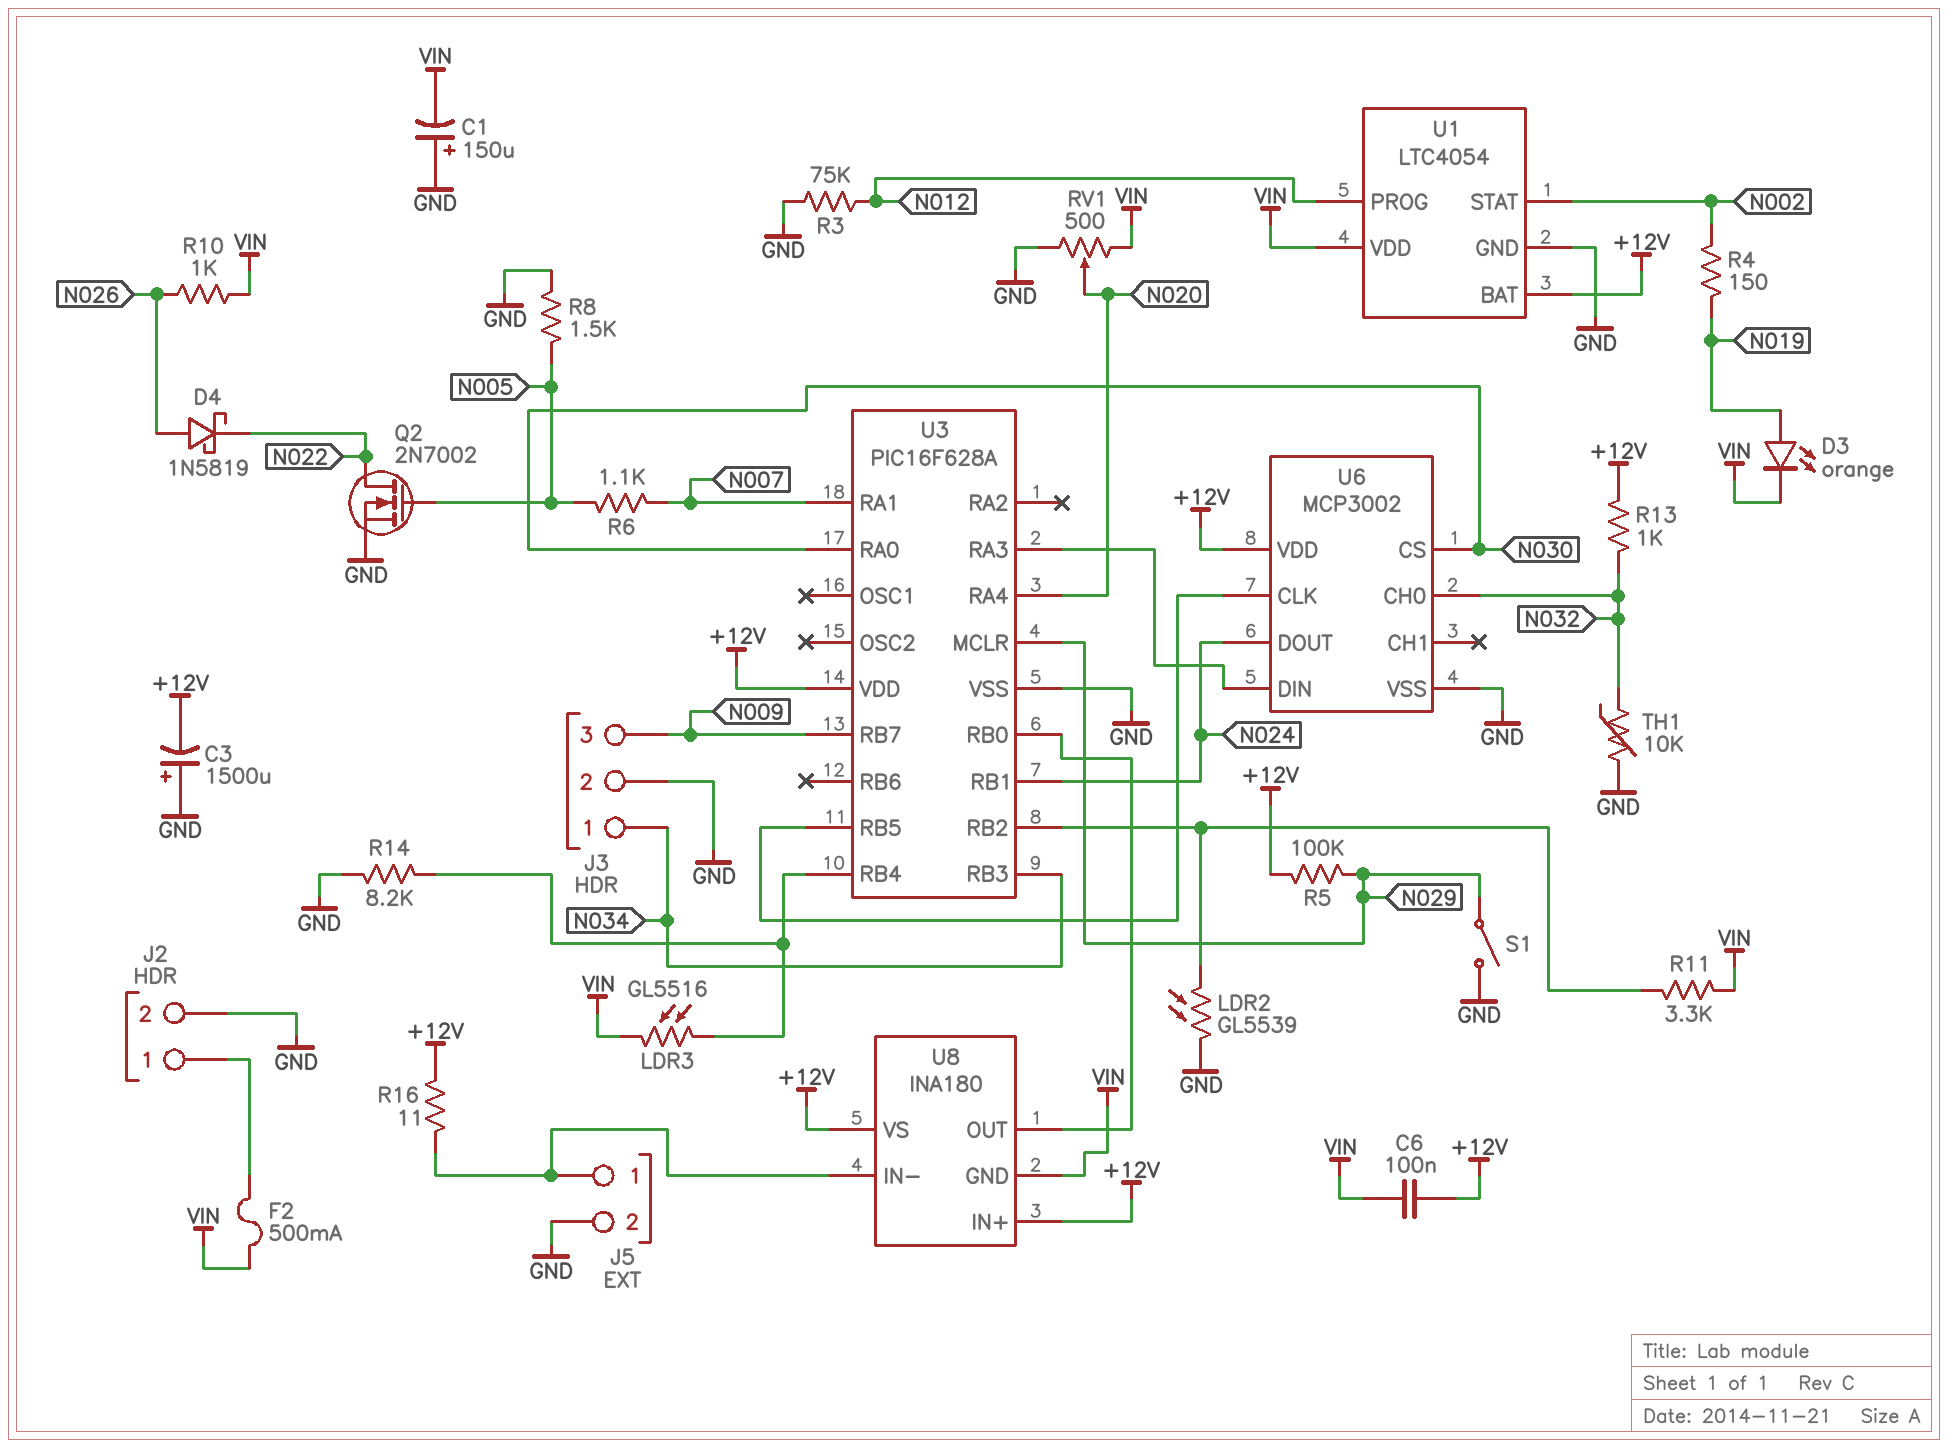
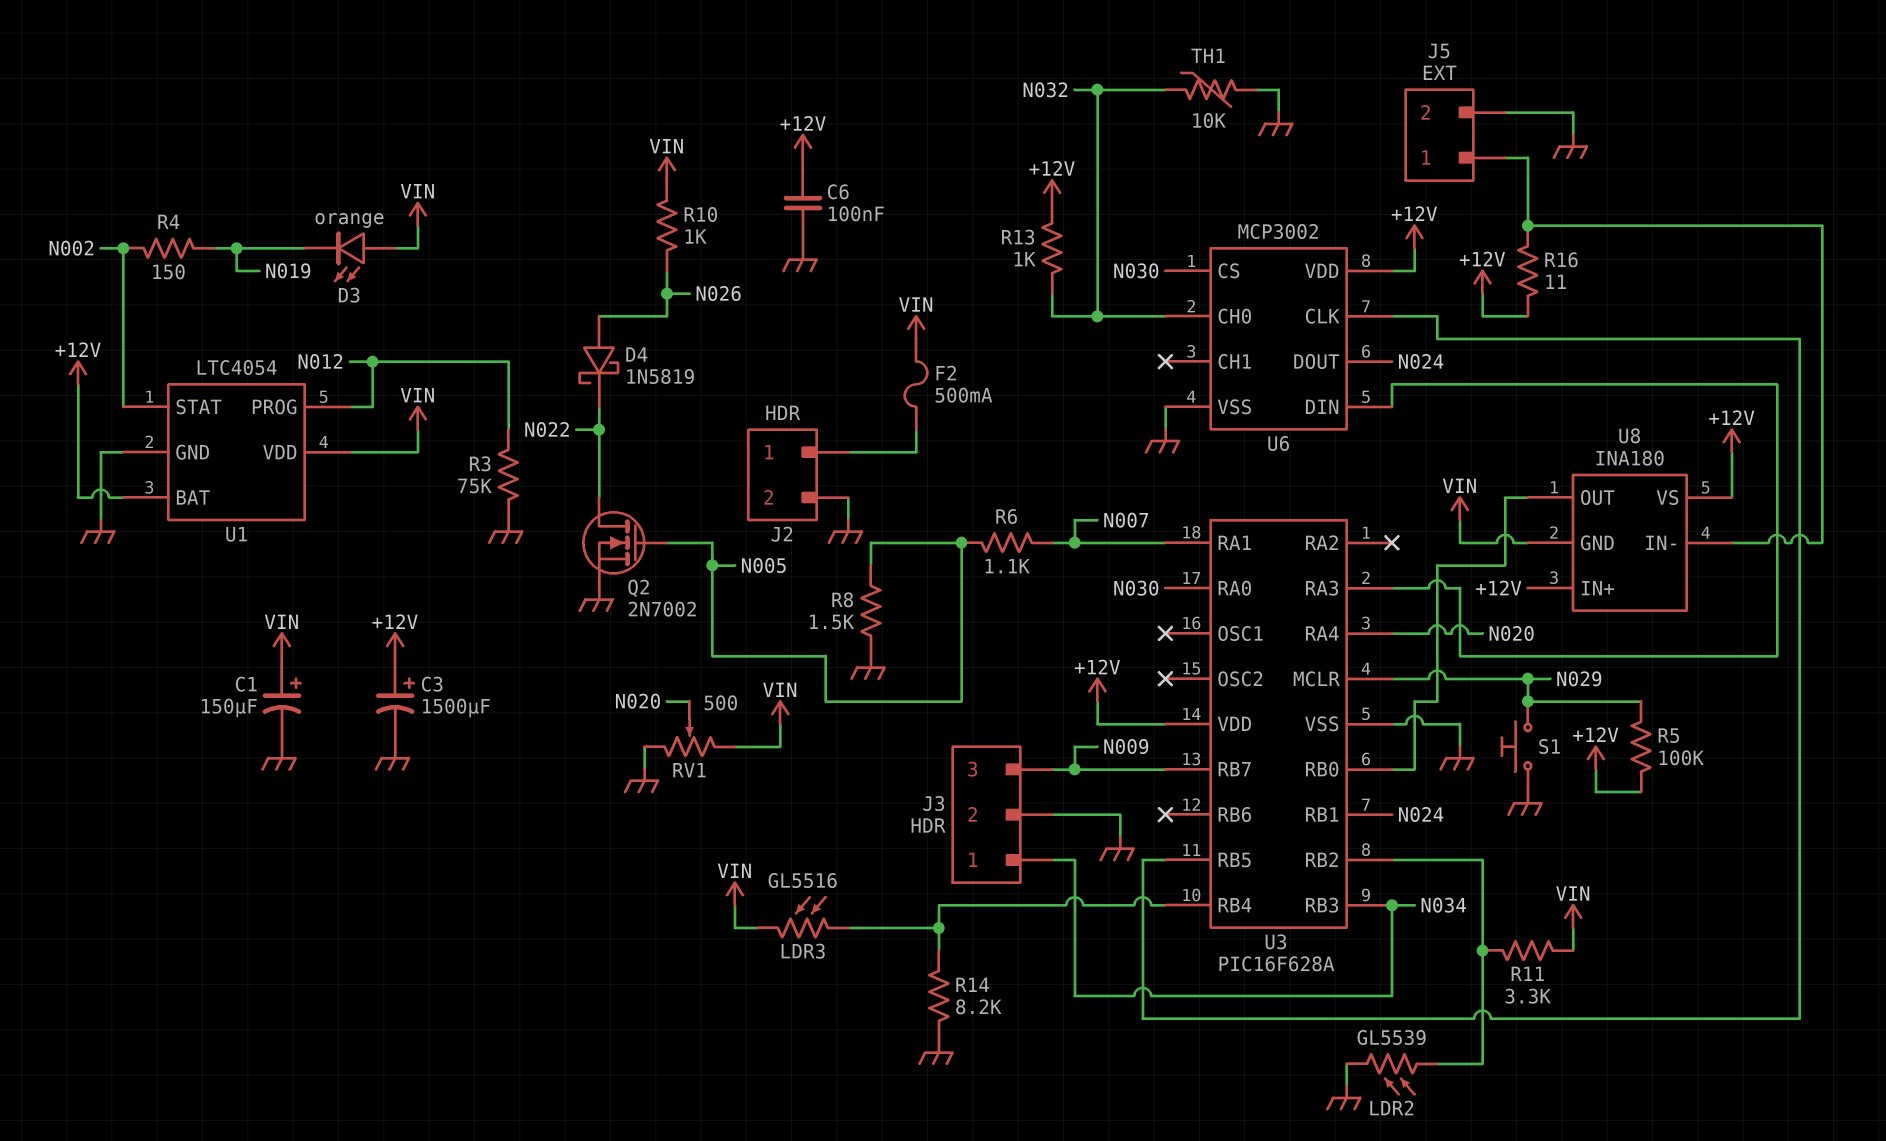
C1: 150uF (plus GND, minus VIN) -> 150uF (plus VIN, minus GND)
C3: 1500uF (plus GND, minus +12V) -> 1500uF (plus +12V, minus GND)
C6: 100nF (+12V, VIN) -> 100nF (+12V, GND)
D3: LED orange (A N019, K VIN) -> LED orange (A VIN, K N019)
S1: switch (GND, N029) -> button (GND, N029)

